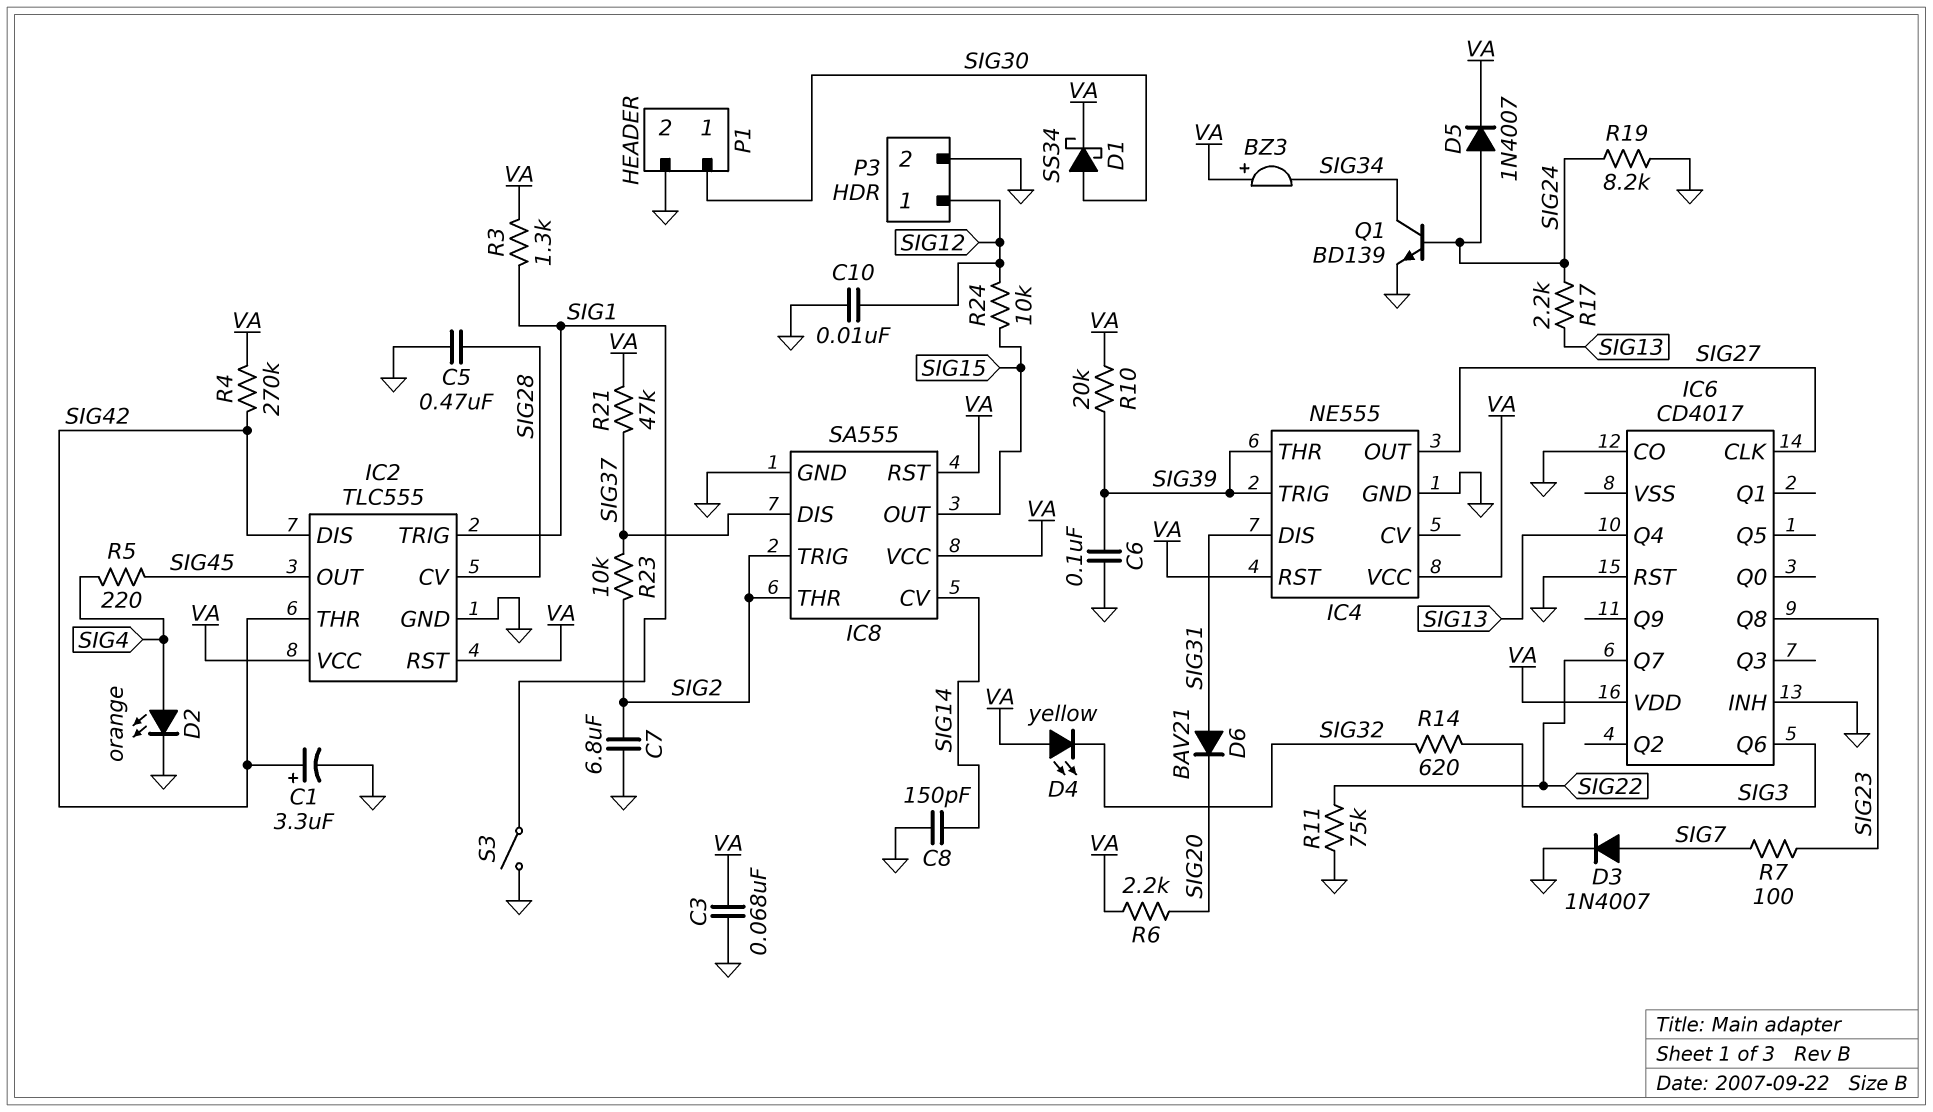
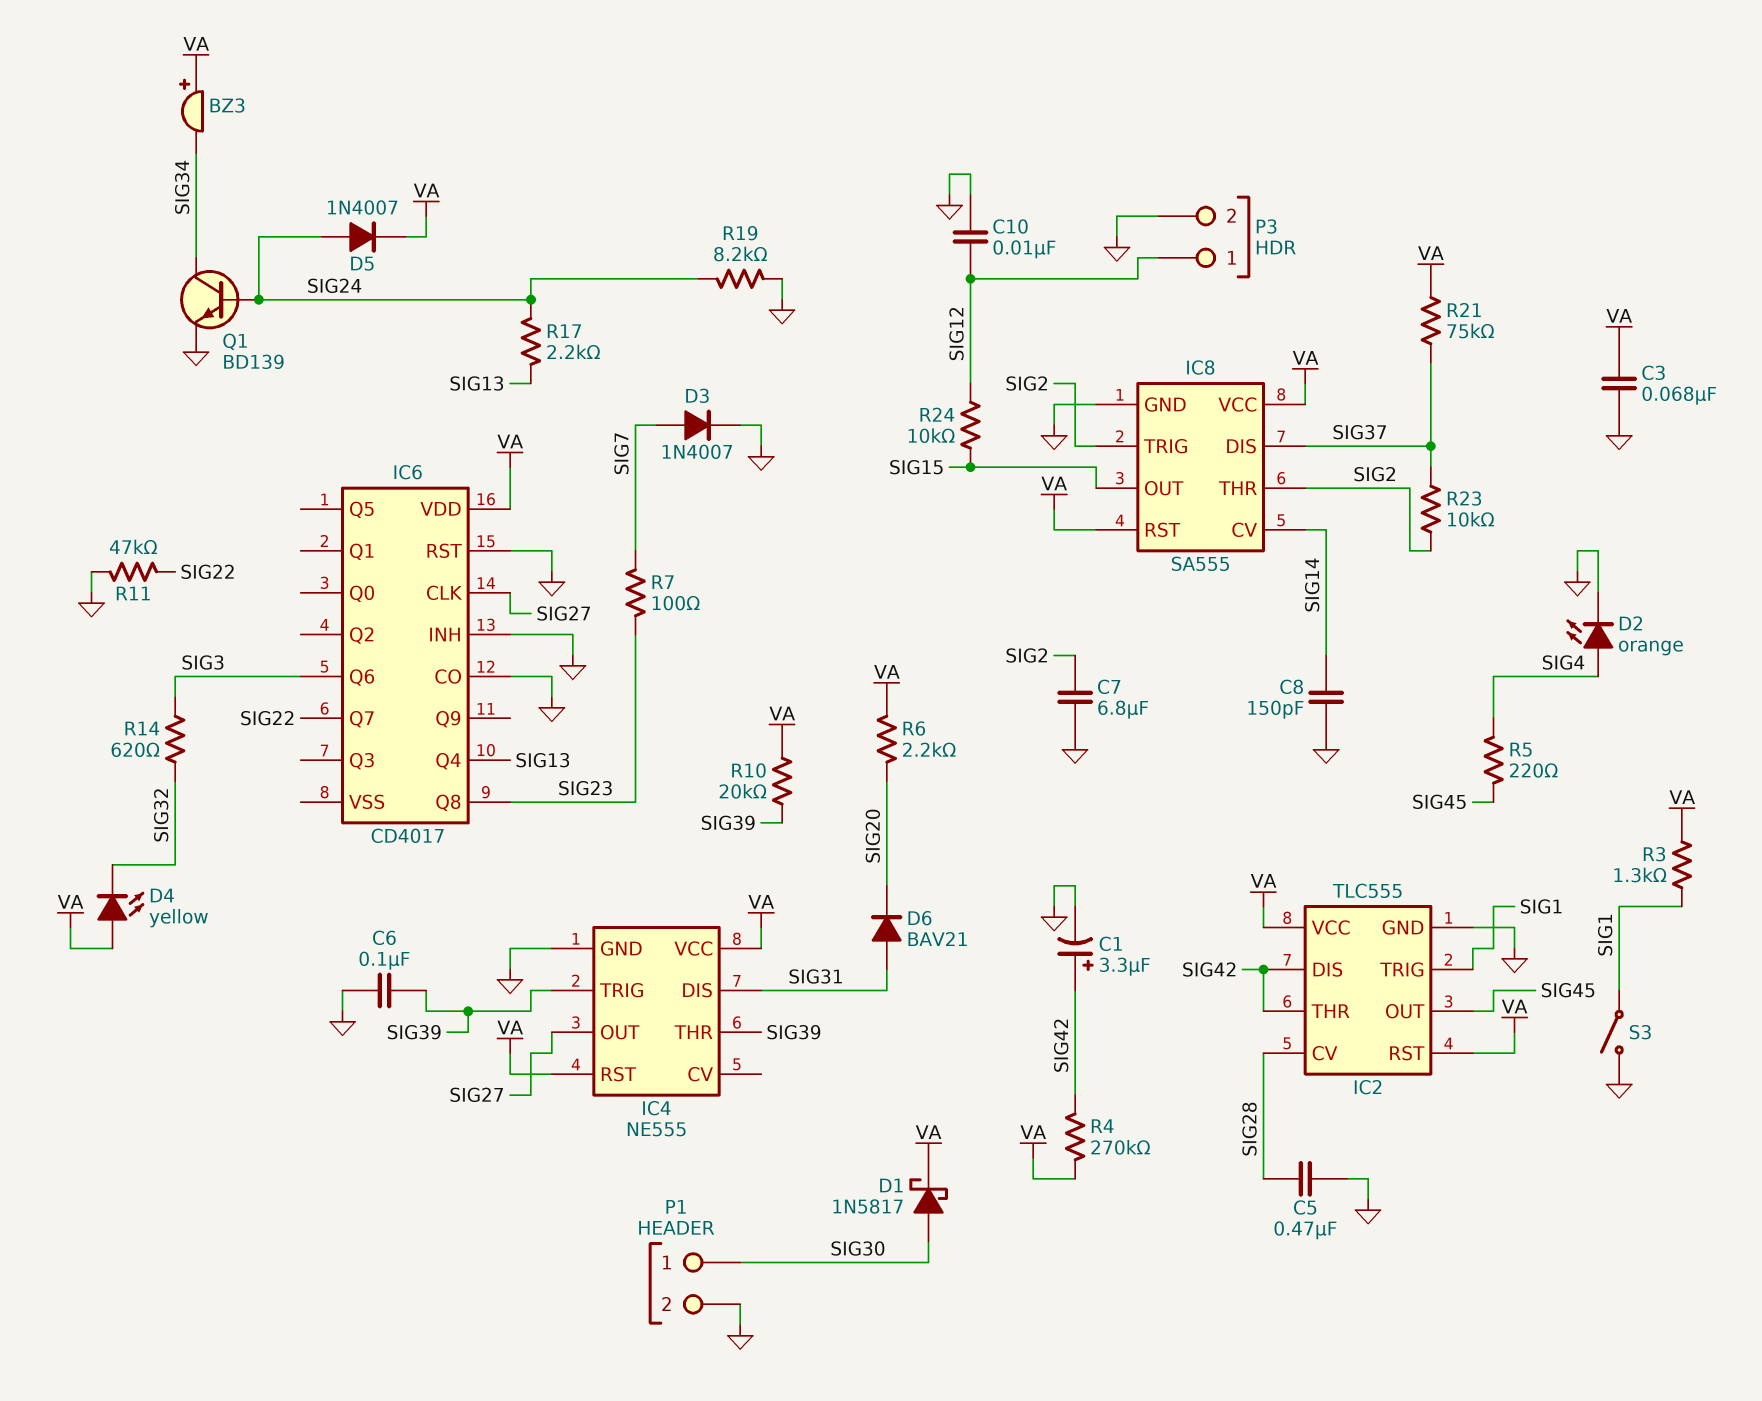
D1: schottky SS34 (A SIG30, K VA) -> schottky 1N5817 (A SIG30, K VA)
R11: 75k (GND, SIG22) -> 47k (GND, SIG22)
R21: 47k (SIG37, VA) -> 75k (SIG37, VA)

